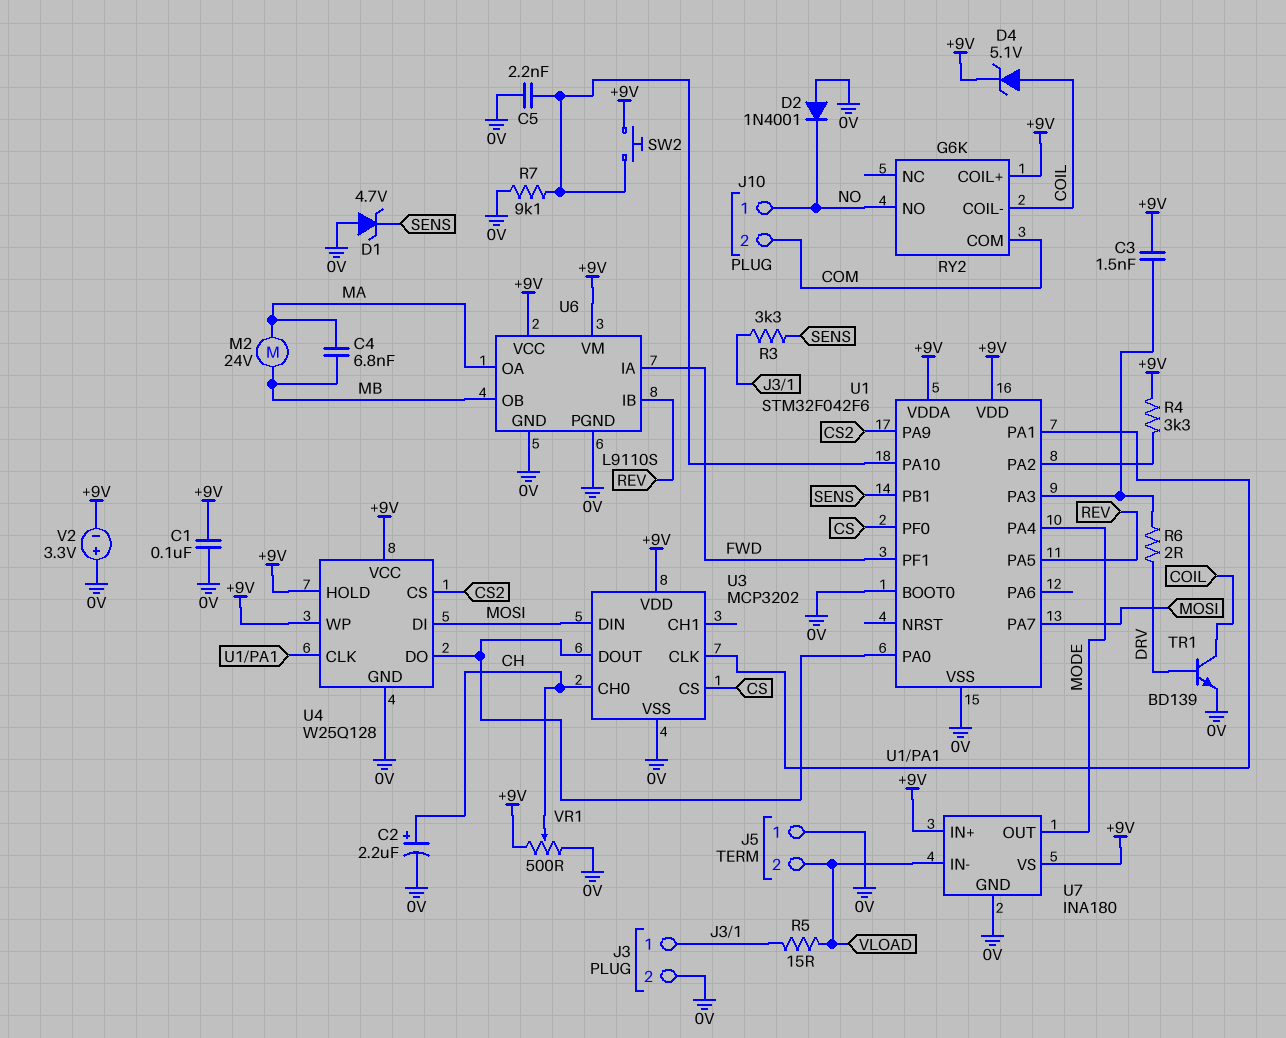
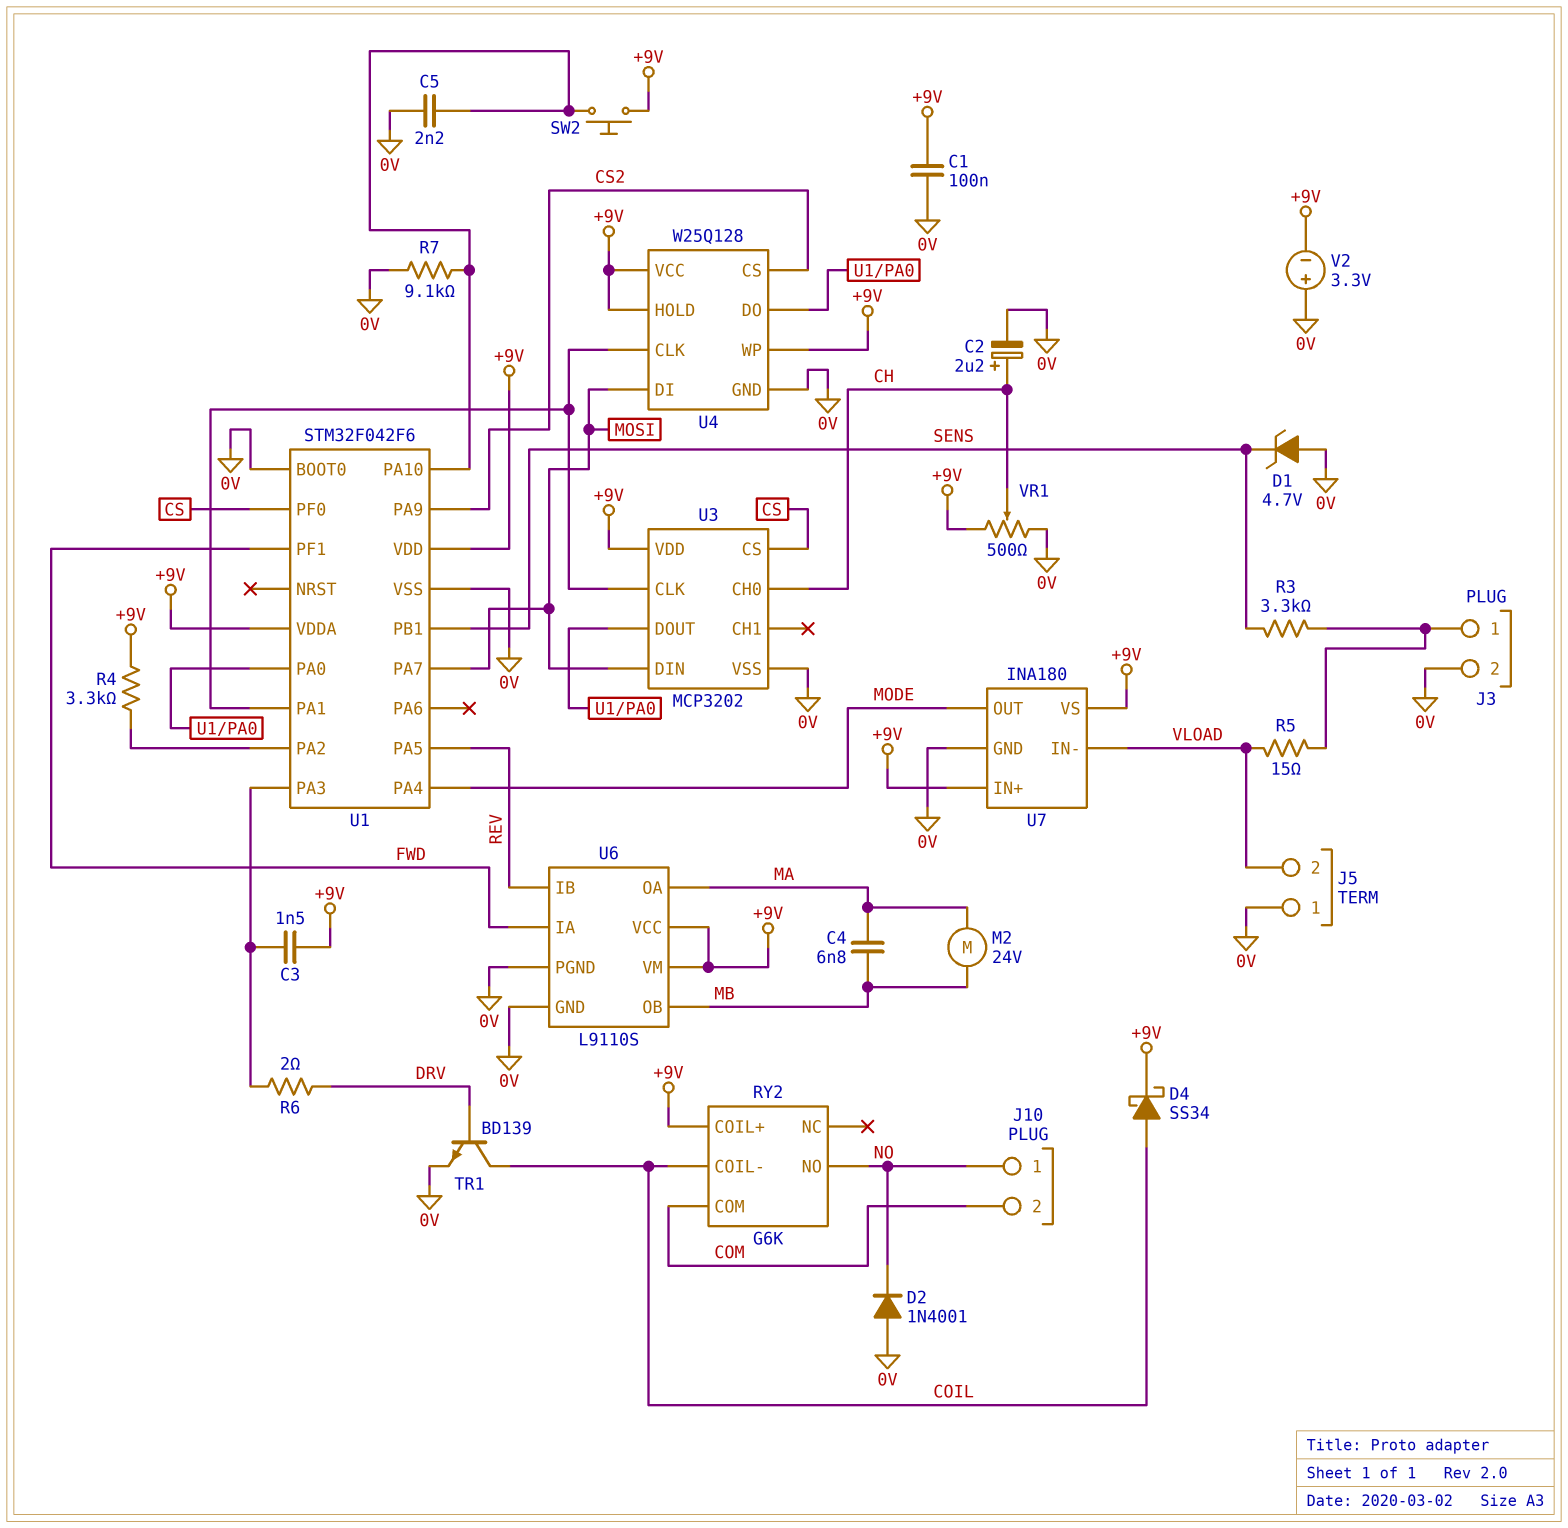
D4: zener 5.1V (A COIL, K +9V) -> schottky SS34 (A COIL, K +9V)

